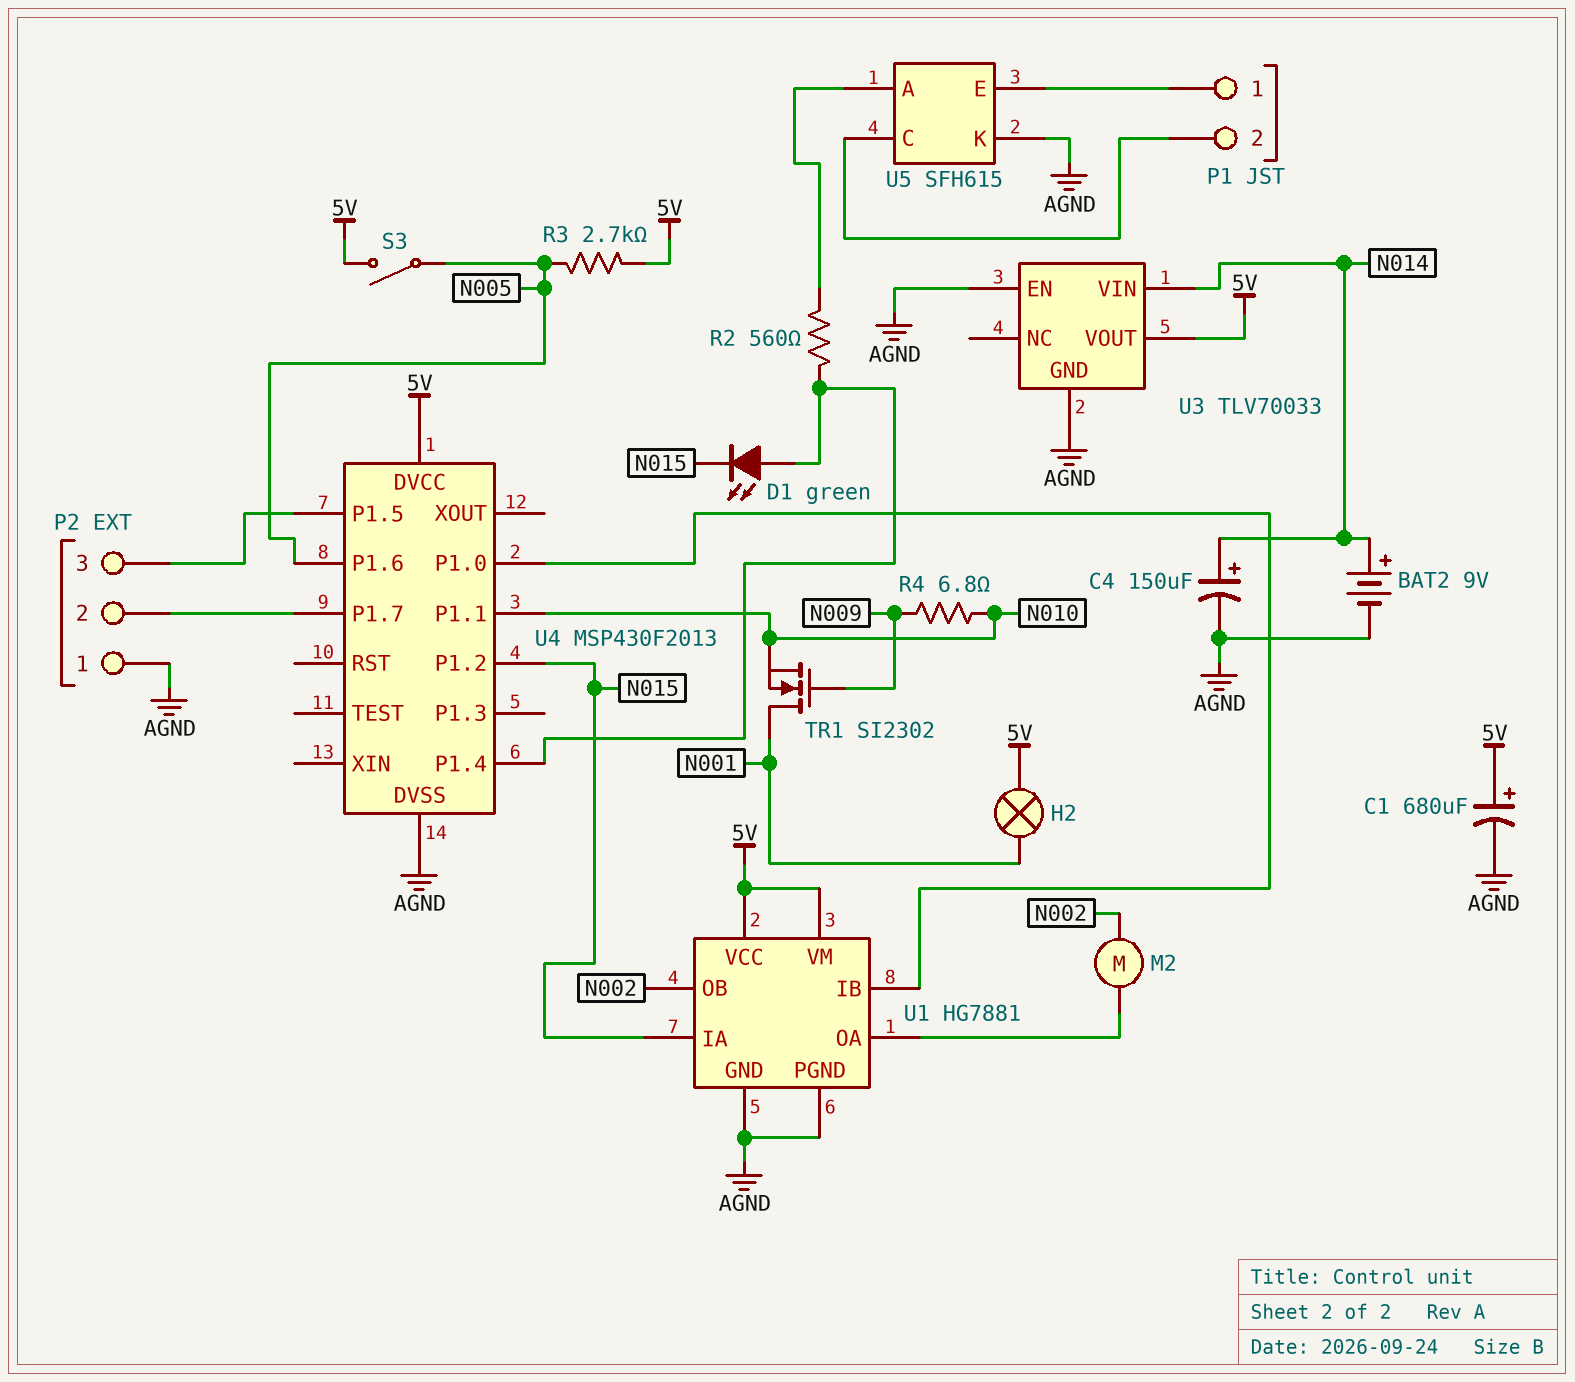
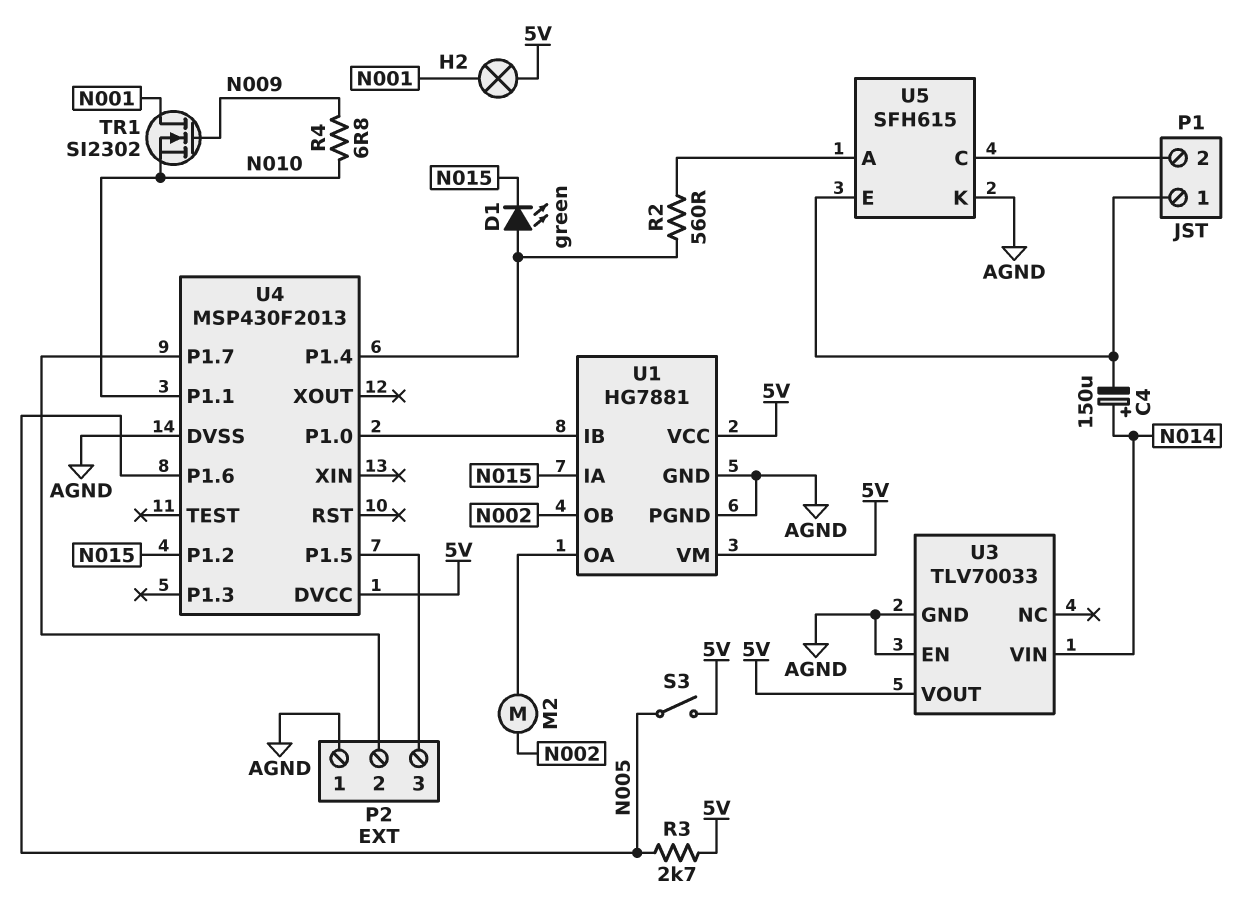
BAT2: 9V (plus N014, minus AGND) -> none
C1: 680uF (plus 5V, minus AGND) -> none
C4: 150uF (plus N014, minus AGND) -> 150uF (plus N014, minus P1/1)

